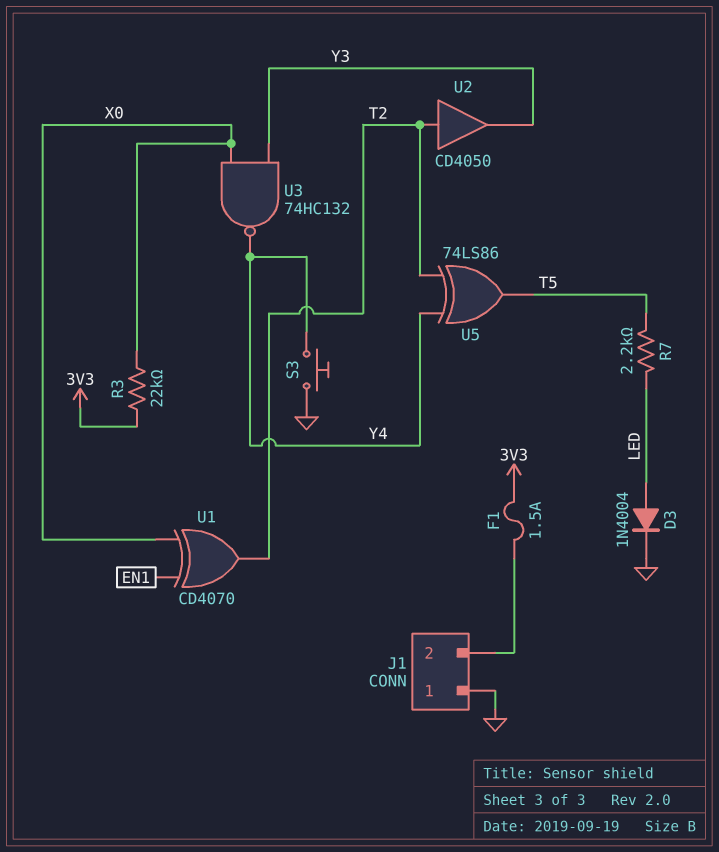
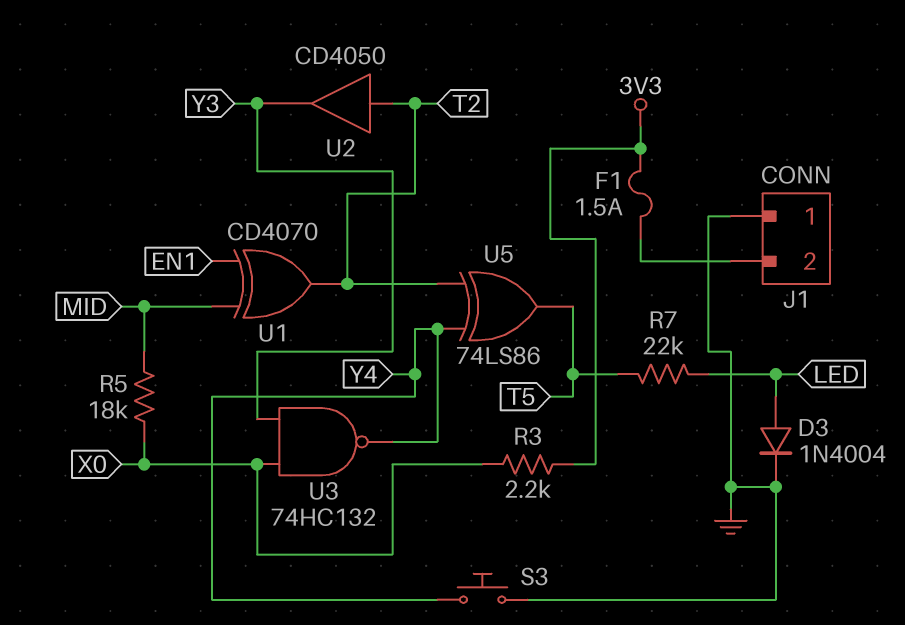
R3: 22k (3V3, X0) -> 2.2k (3V3, X0)
R5: none -> 18k (MID, X0)
R7: 2.2k (LED, T5) -> 22k (LED, T5)
U1: XOR CD4070 (in EN1, in X0, out T2) -> XOR CD4070 (in EN1, in MID, out T2)

